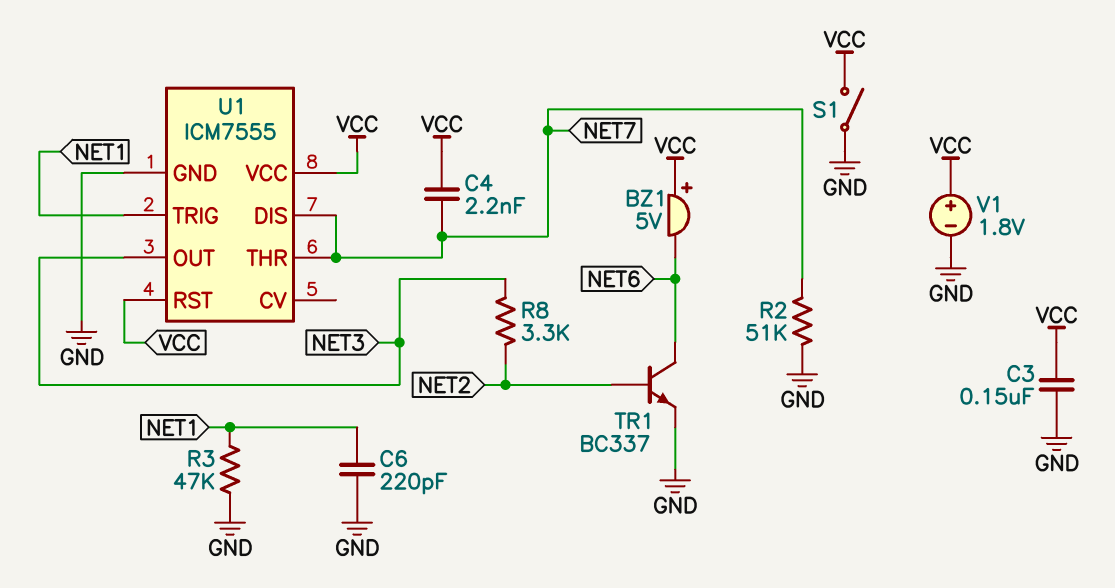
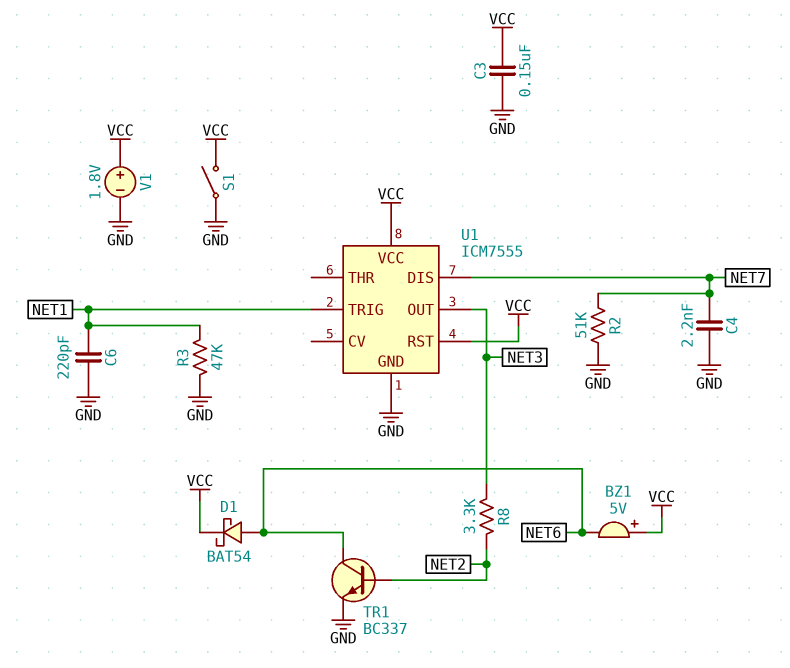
C4: 2.2nF (NET7, VCC) -> 2.2nF (GND, NET7)
D1: none -> schottky BAT54 (A NET6, K VCC)
U1 pin THR: NET7 -> none

